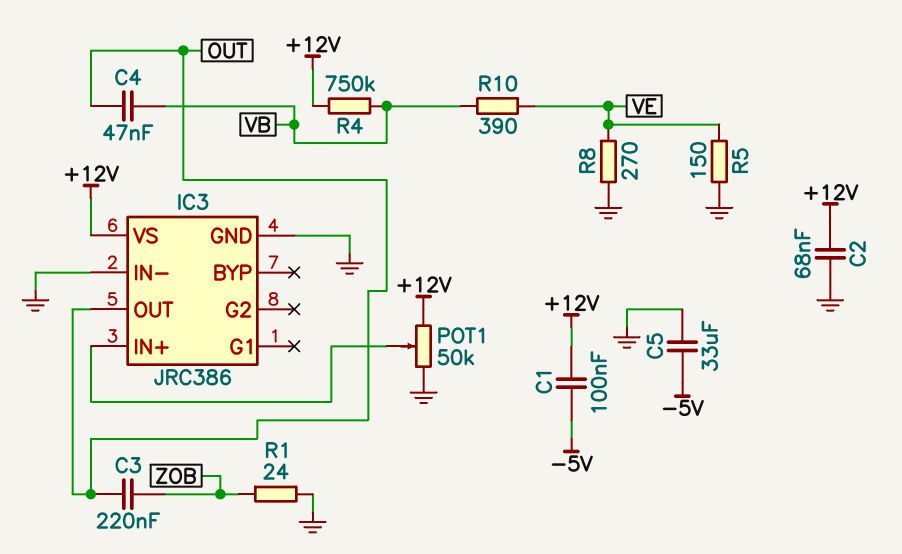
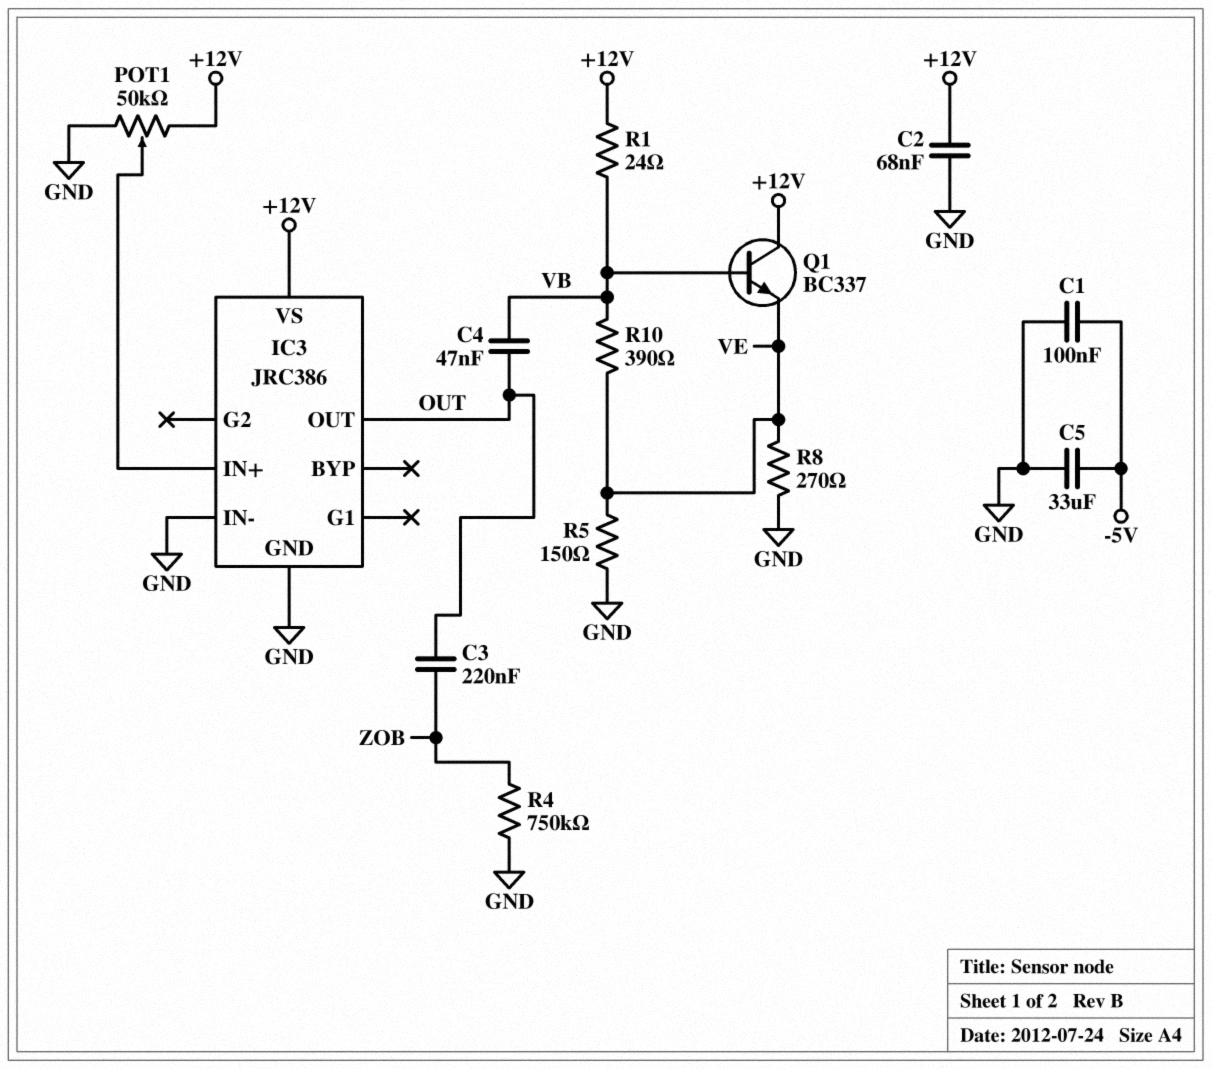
C1: 100nF (+12V, -5V) -> 100nF (-5V, GND)
Q1: none -> NPN BC337 (B VB, C +12V, E VE)
R1: 24 (GND, ZOB) -> 24 (+12V, VB)
R4: 750k (+12V, VB) -> 750k (GND, ZOB)

